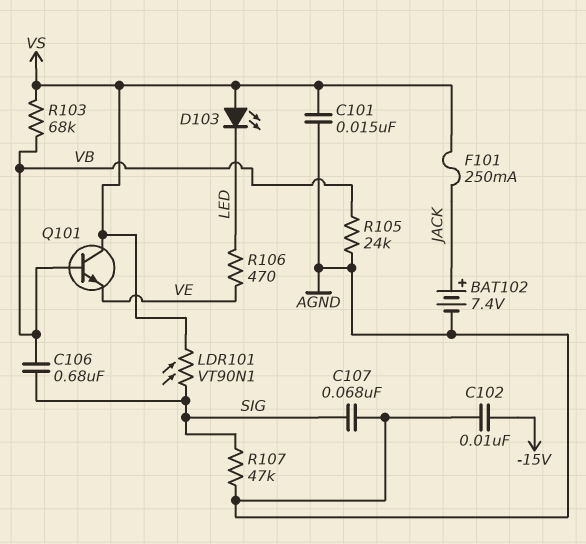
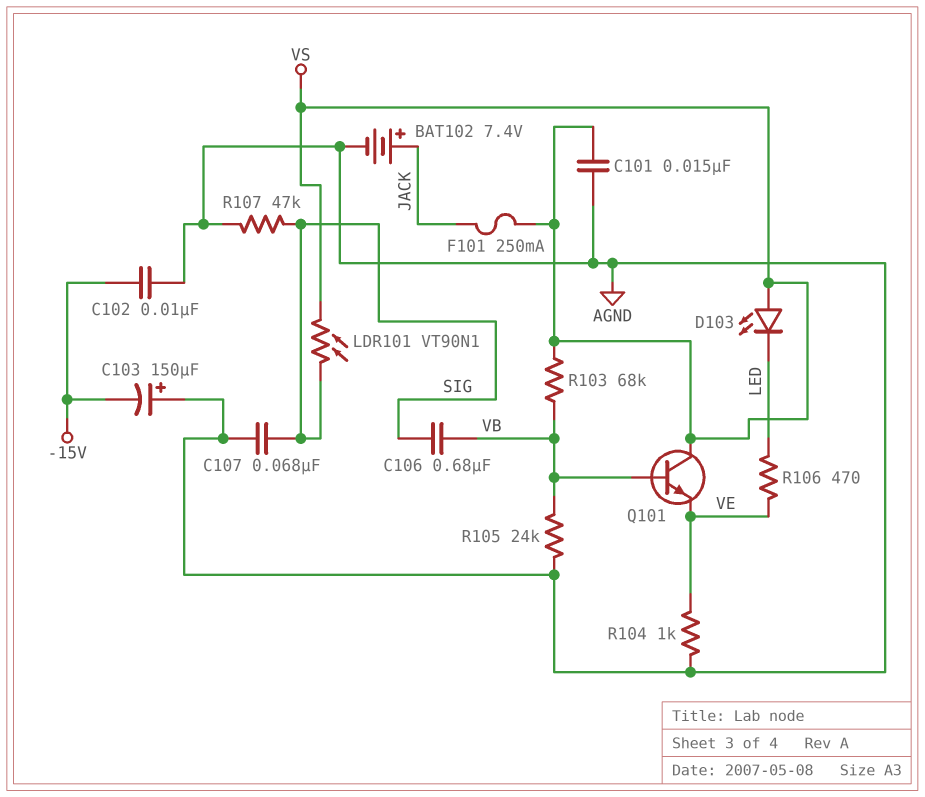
C103: none -> 150uF (plus AGND, minus -15V)
R104: none -> 1k (AGND, VE)

